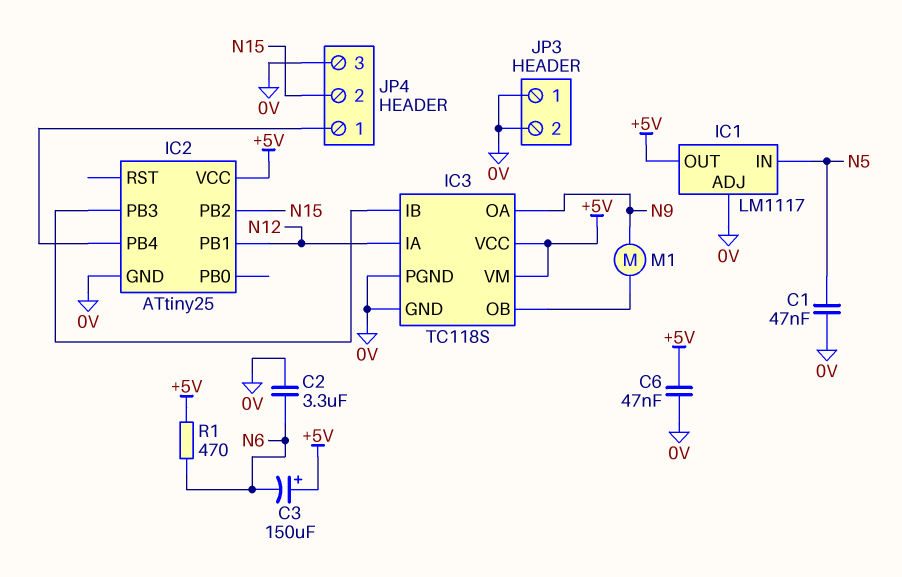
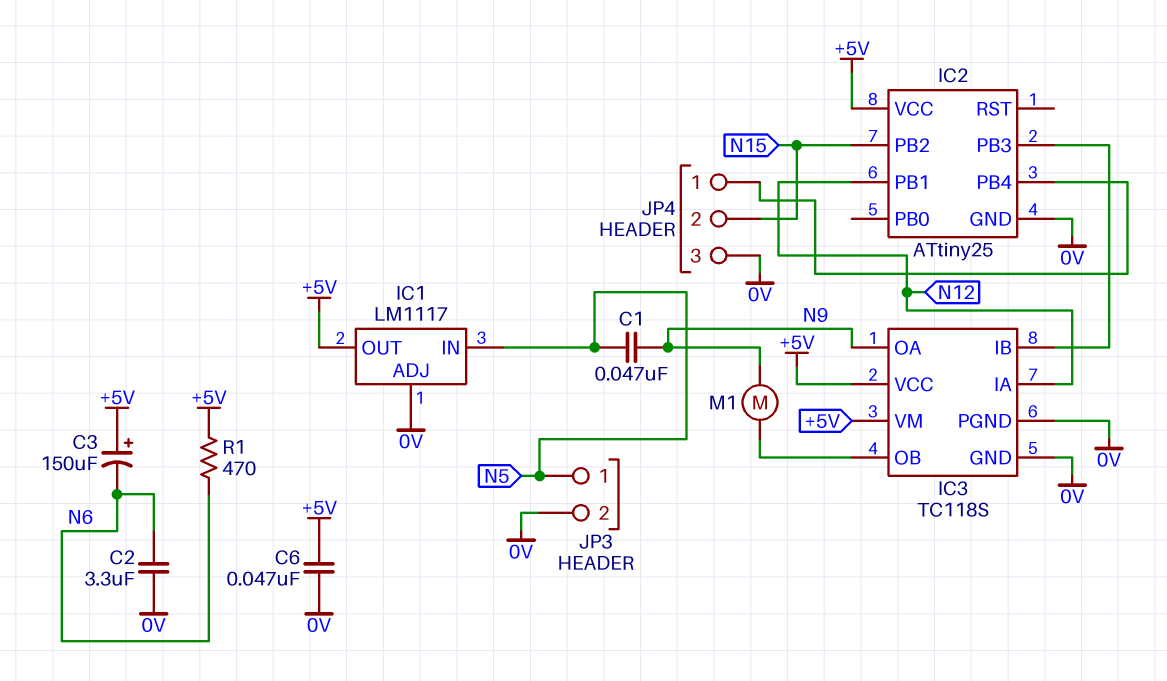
C1: 47nF (0V, N5) -> 47nF (N5, N9)
JP3 pin 1: 0V -> N5

